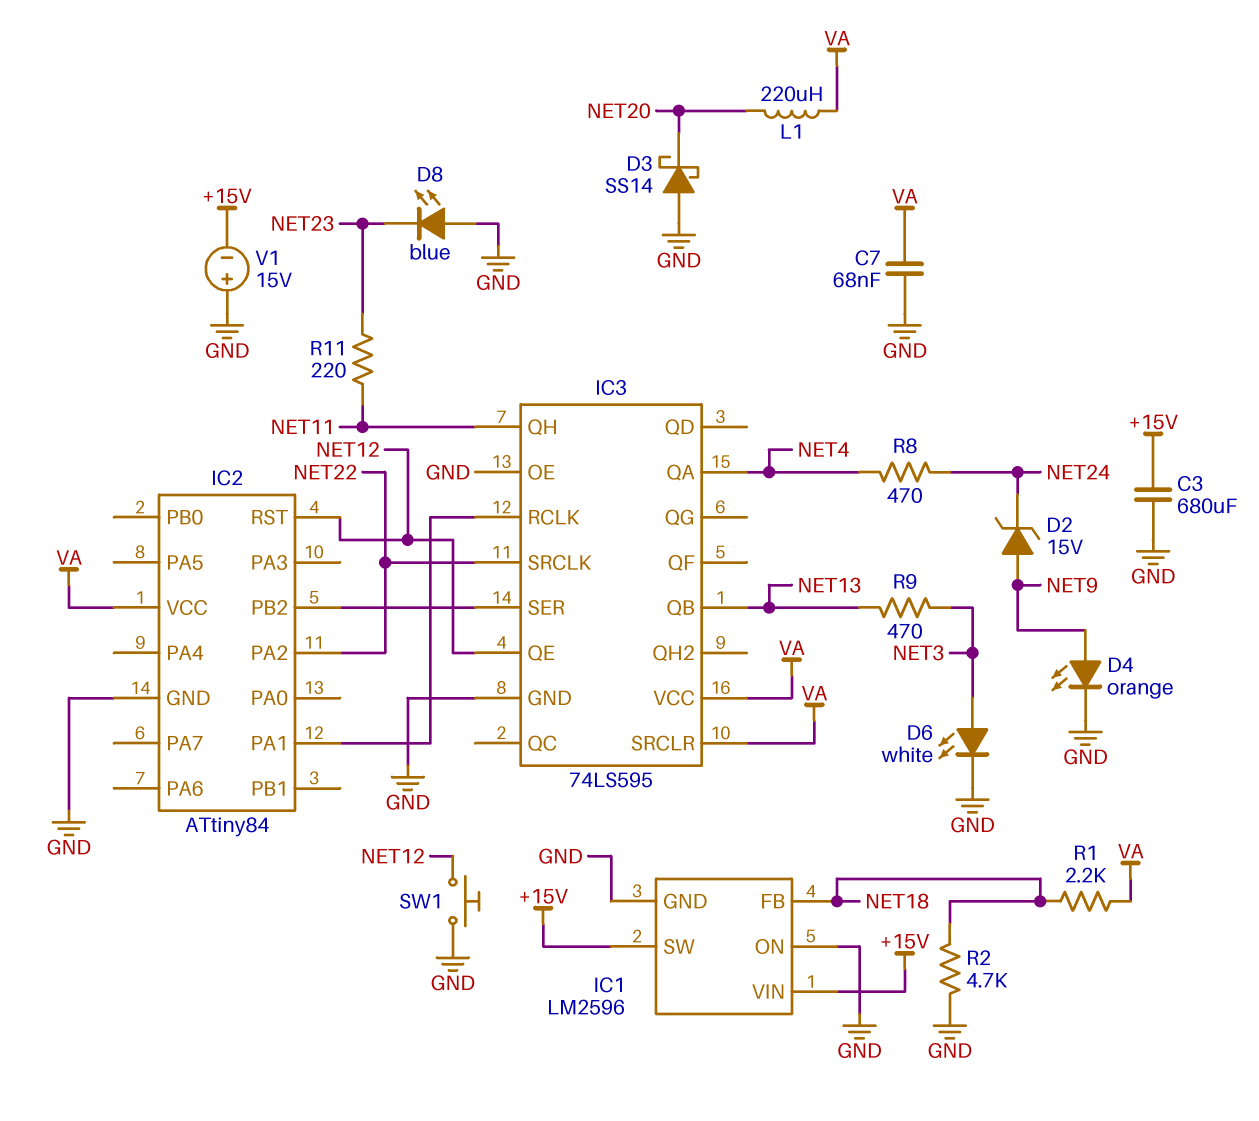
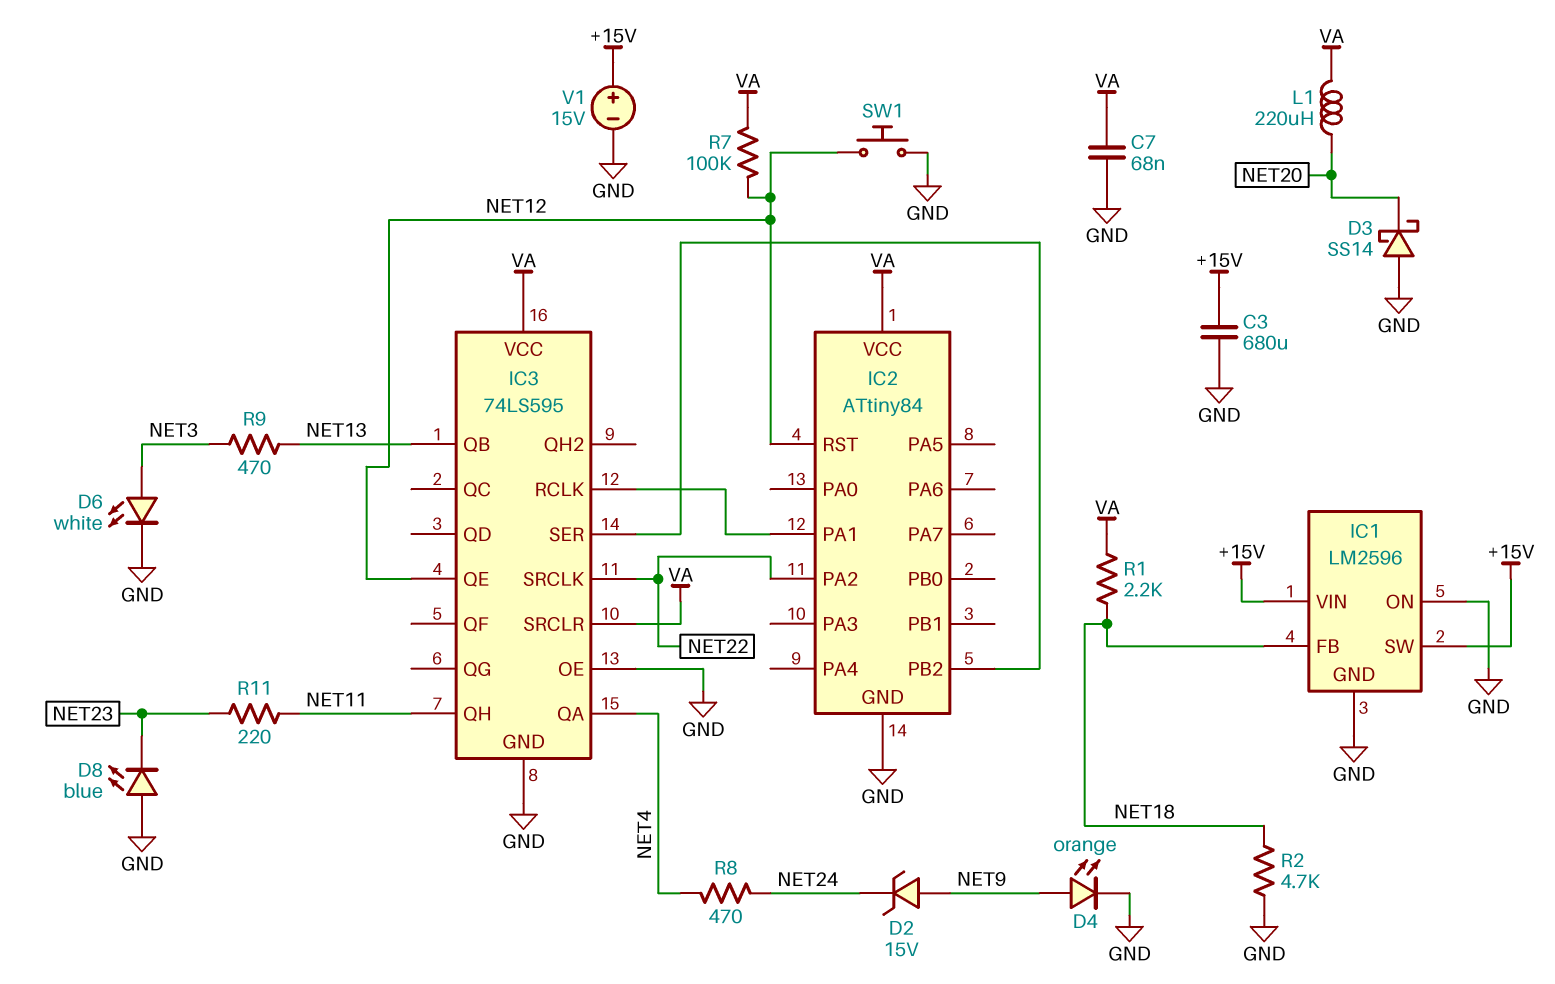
R7: none -> 100k (NET12, VA)
V1: 15V (plus GND, minus +15V) -> 15V (plus +15V, minus GND)

